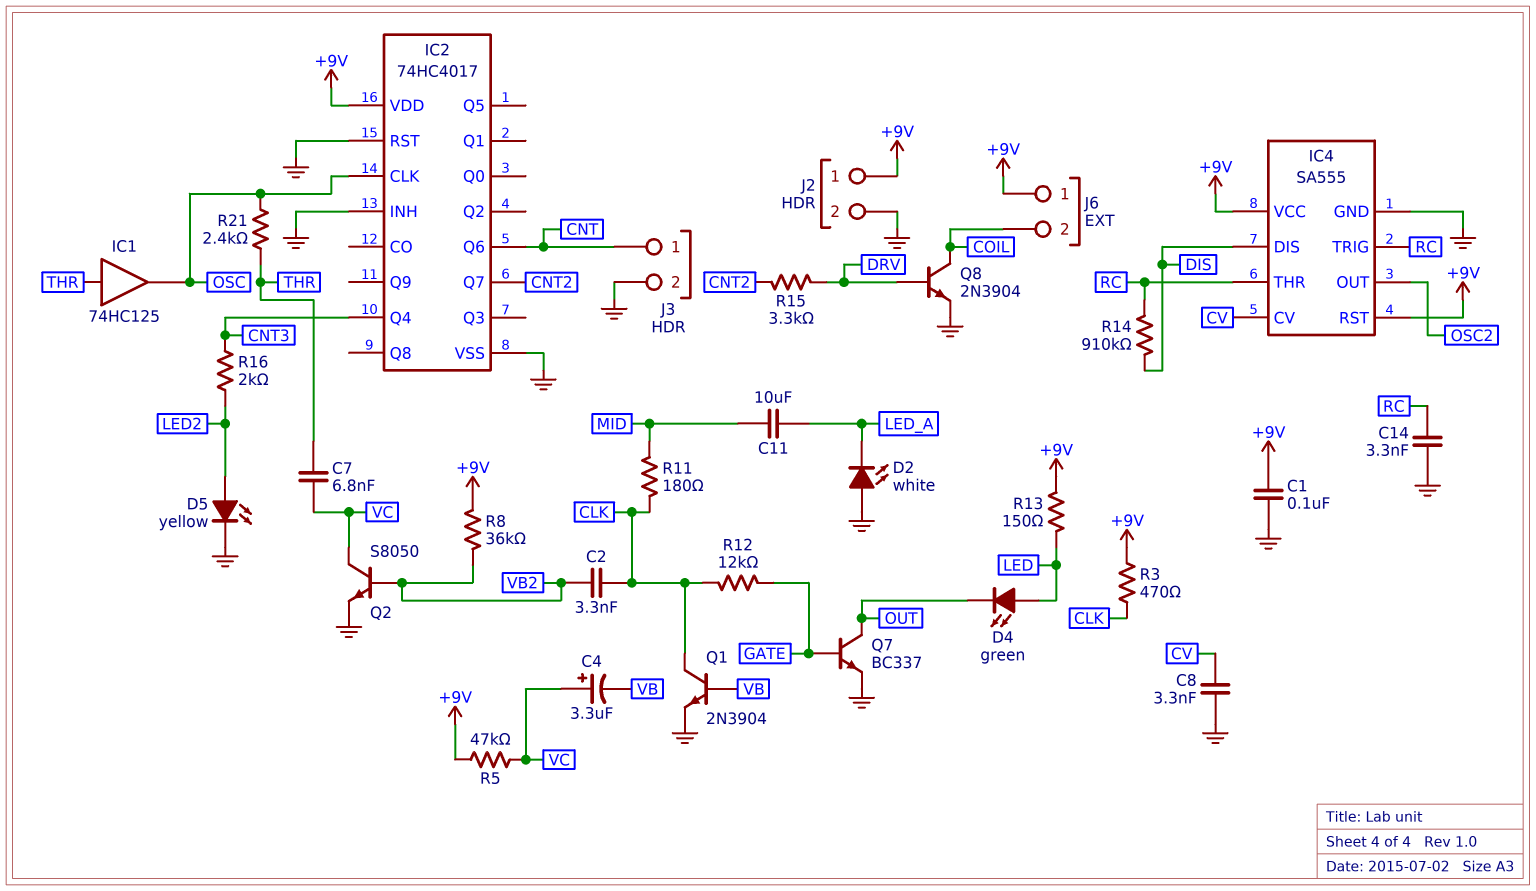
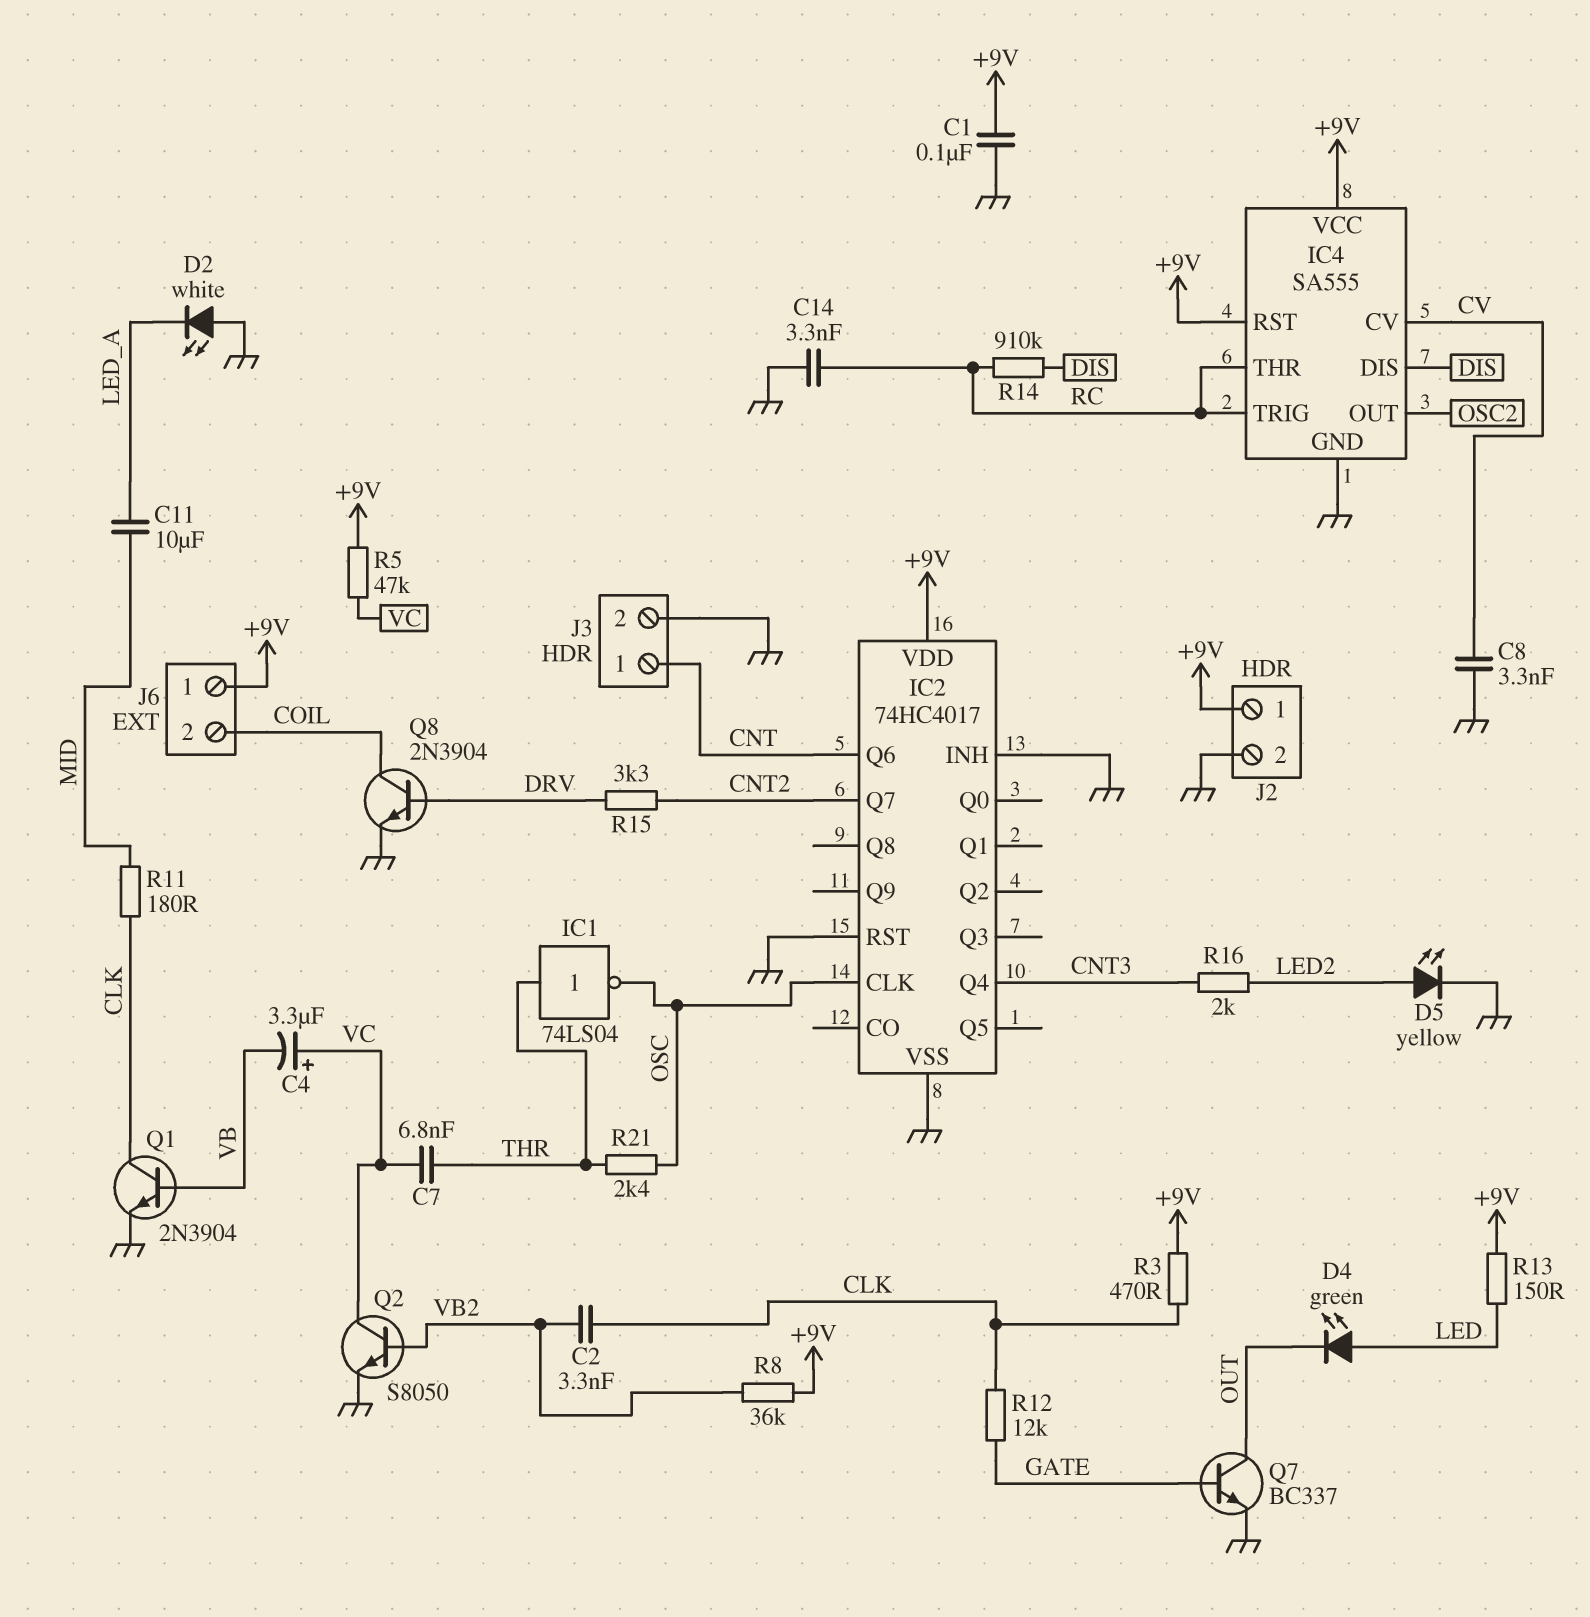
IC1: buffer 74HC125 (in THR, out OSC) -> NOT 74LS04 (in THR, out OSC)

